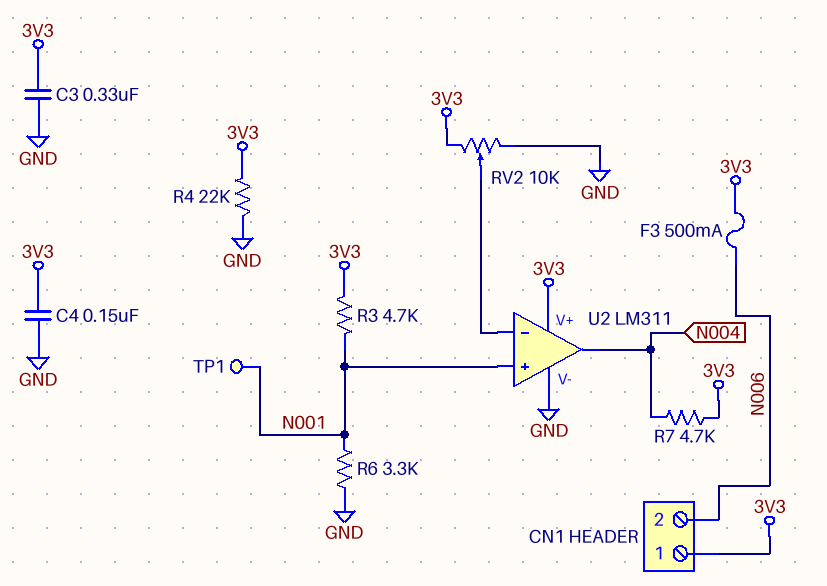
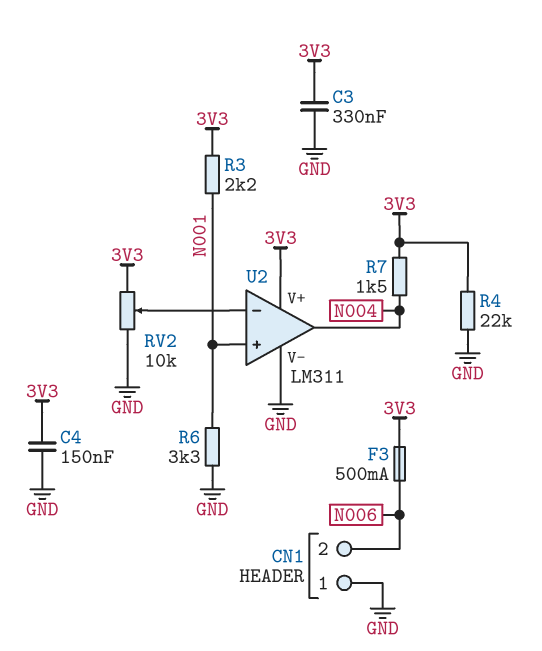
CN1 pin 1: 3V3 -> GND
R3: 4.7k (3V3, N001) -> 2.2k (3V3, N001)
R7: 4.7k (3V3, N004) -> 1.5k (3V3, N004)
TP1: test point (N001) -> none

